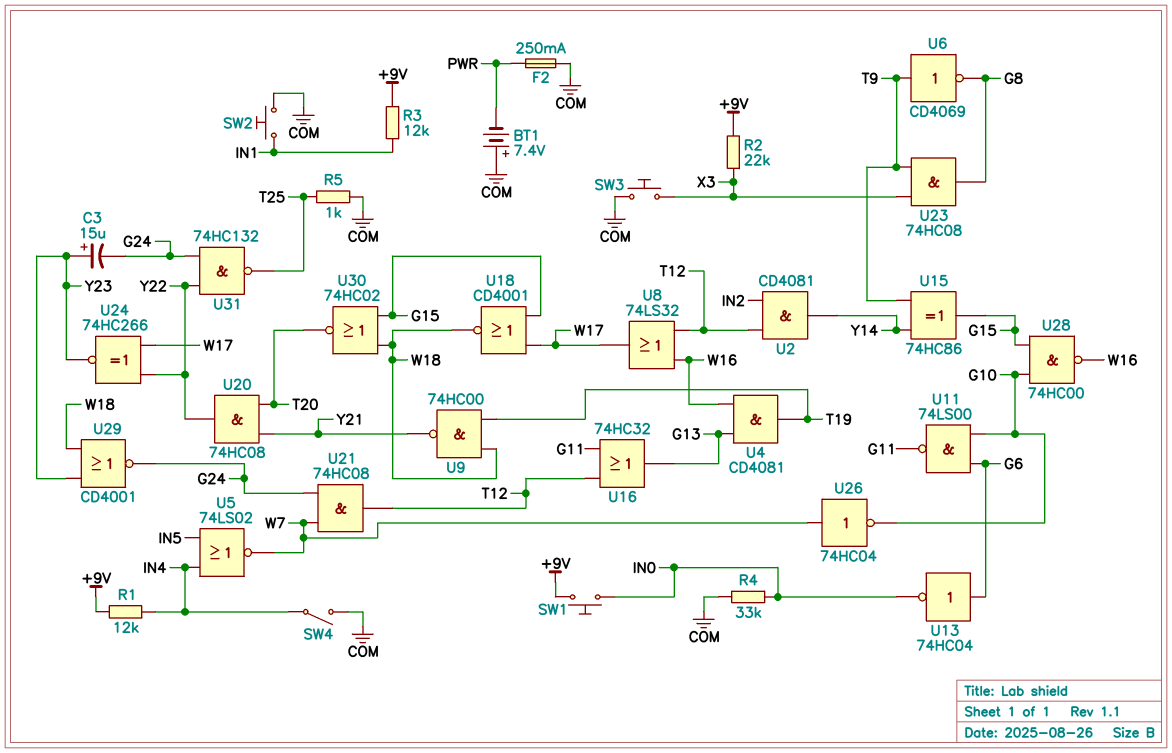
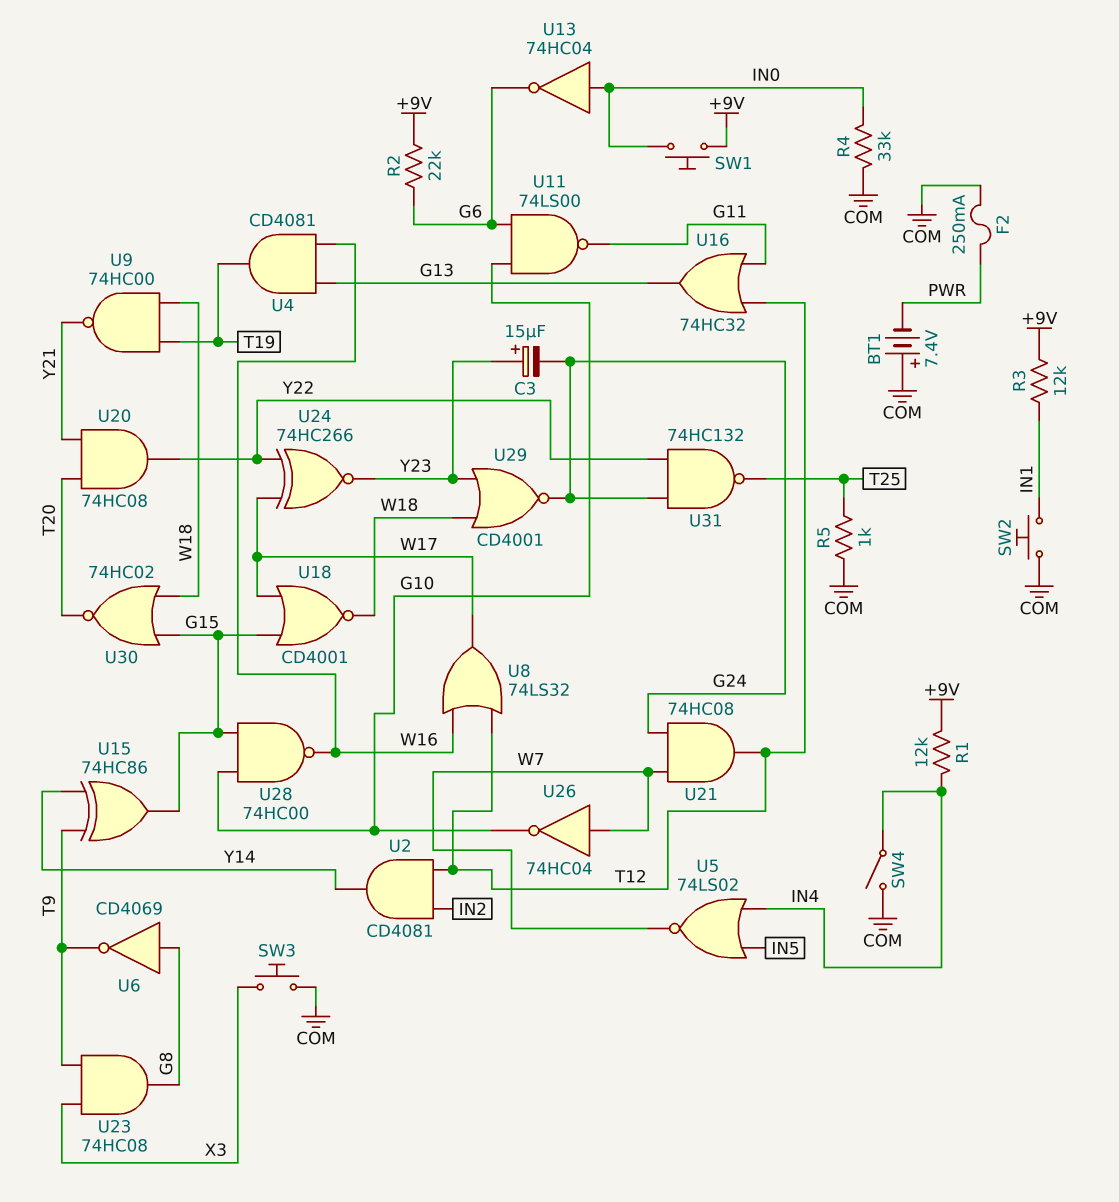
R2: 22k (+9V, X3) -> 22k (+9V, G6)
U6: NOT CD4069 (in T9, out G8) -> NOT CD4069 (in G8, out T9)
U13: NOT 74HC04 (in G6, out IN0) -> NOT 74HC04 (in IN0, out G6)

